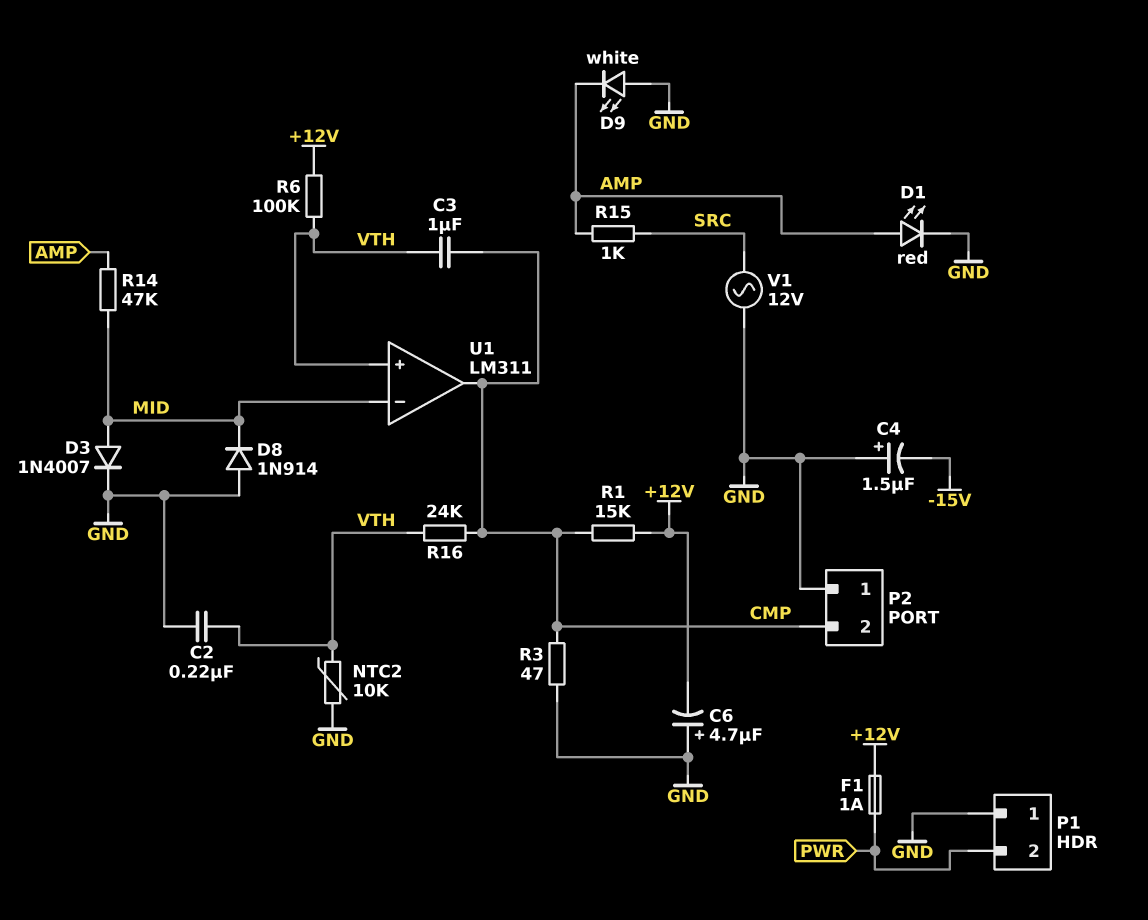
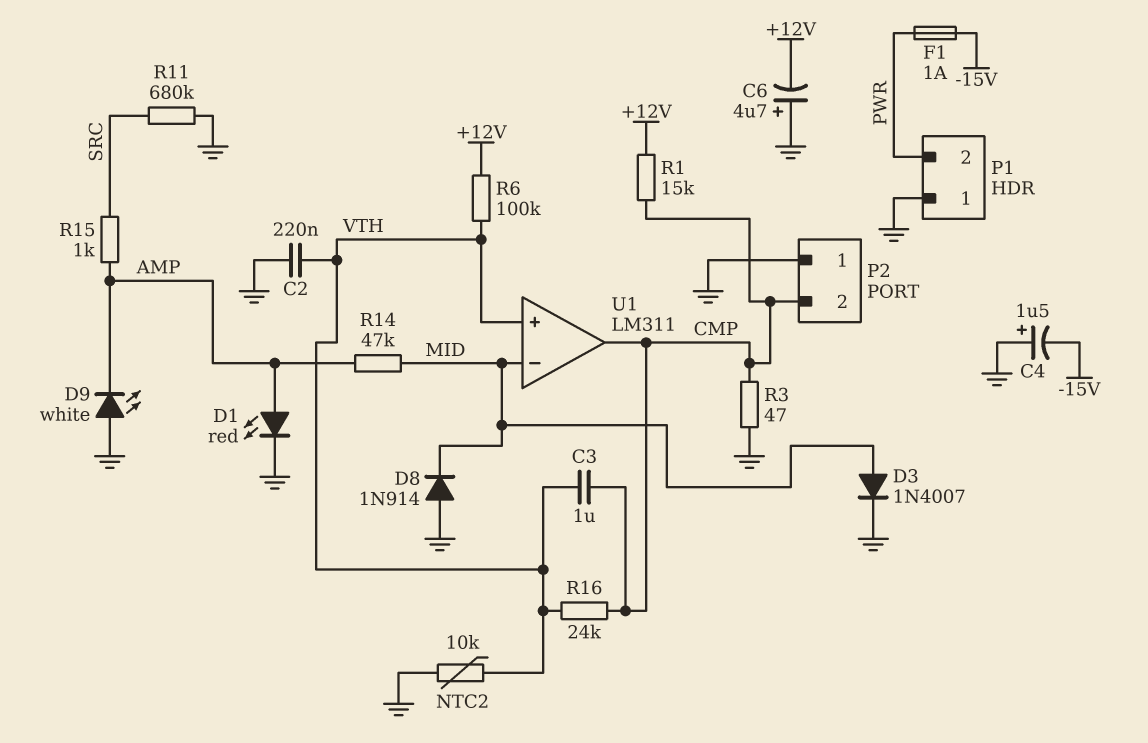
F1: 1A (+12V, PWR) -> 1A (-15V, PWR)
R11: none -> 680k (GND, SRC)
V1: AC 12V (GND, SRC) -> none

